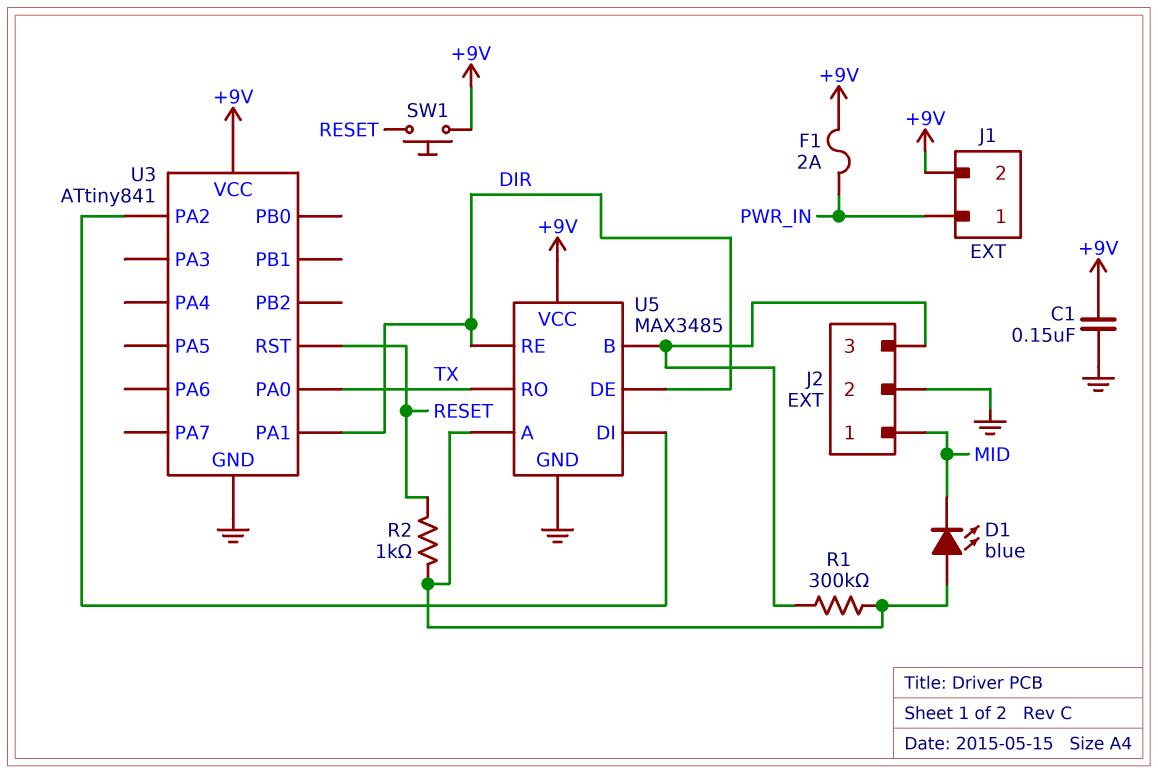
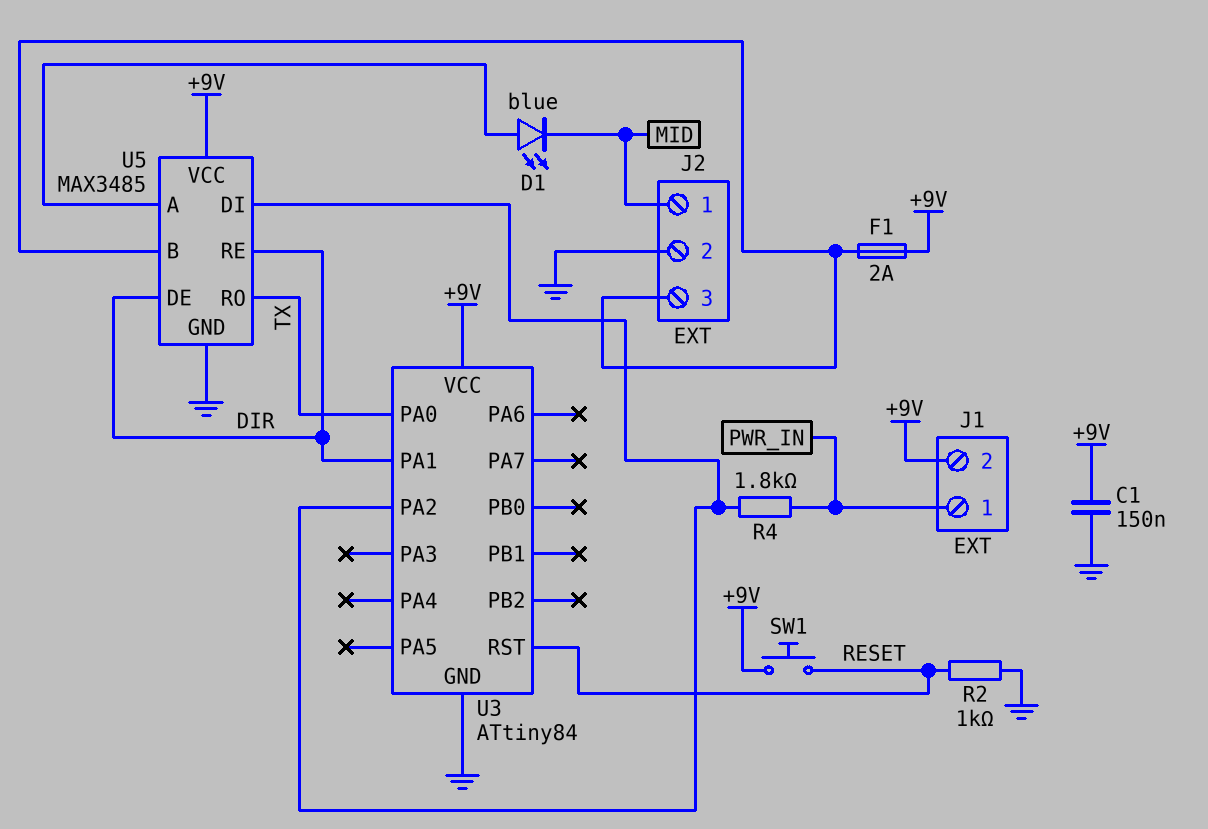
F1: 2A (+9V, PWR_IN) -> 2A (+9V, J2/3)
R1: 300k (J2/3, U5/A) -> none
R2: 1k (RESET, U5/A) -> 1k (GND, RESET)
R4: none -> 1.8k (PWR_IN, U3/PA2)
U3: ATtiny841 -> ATtiny84

